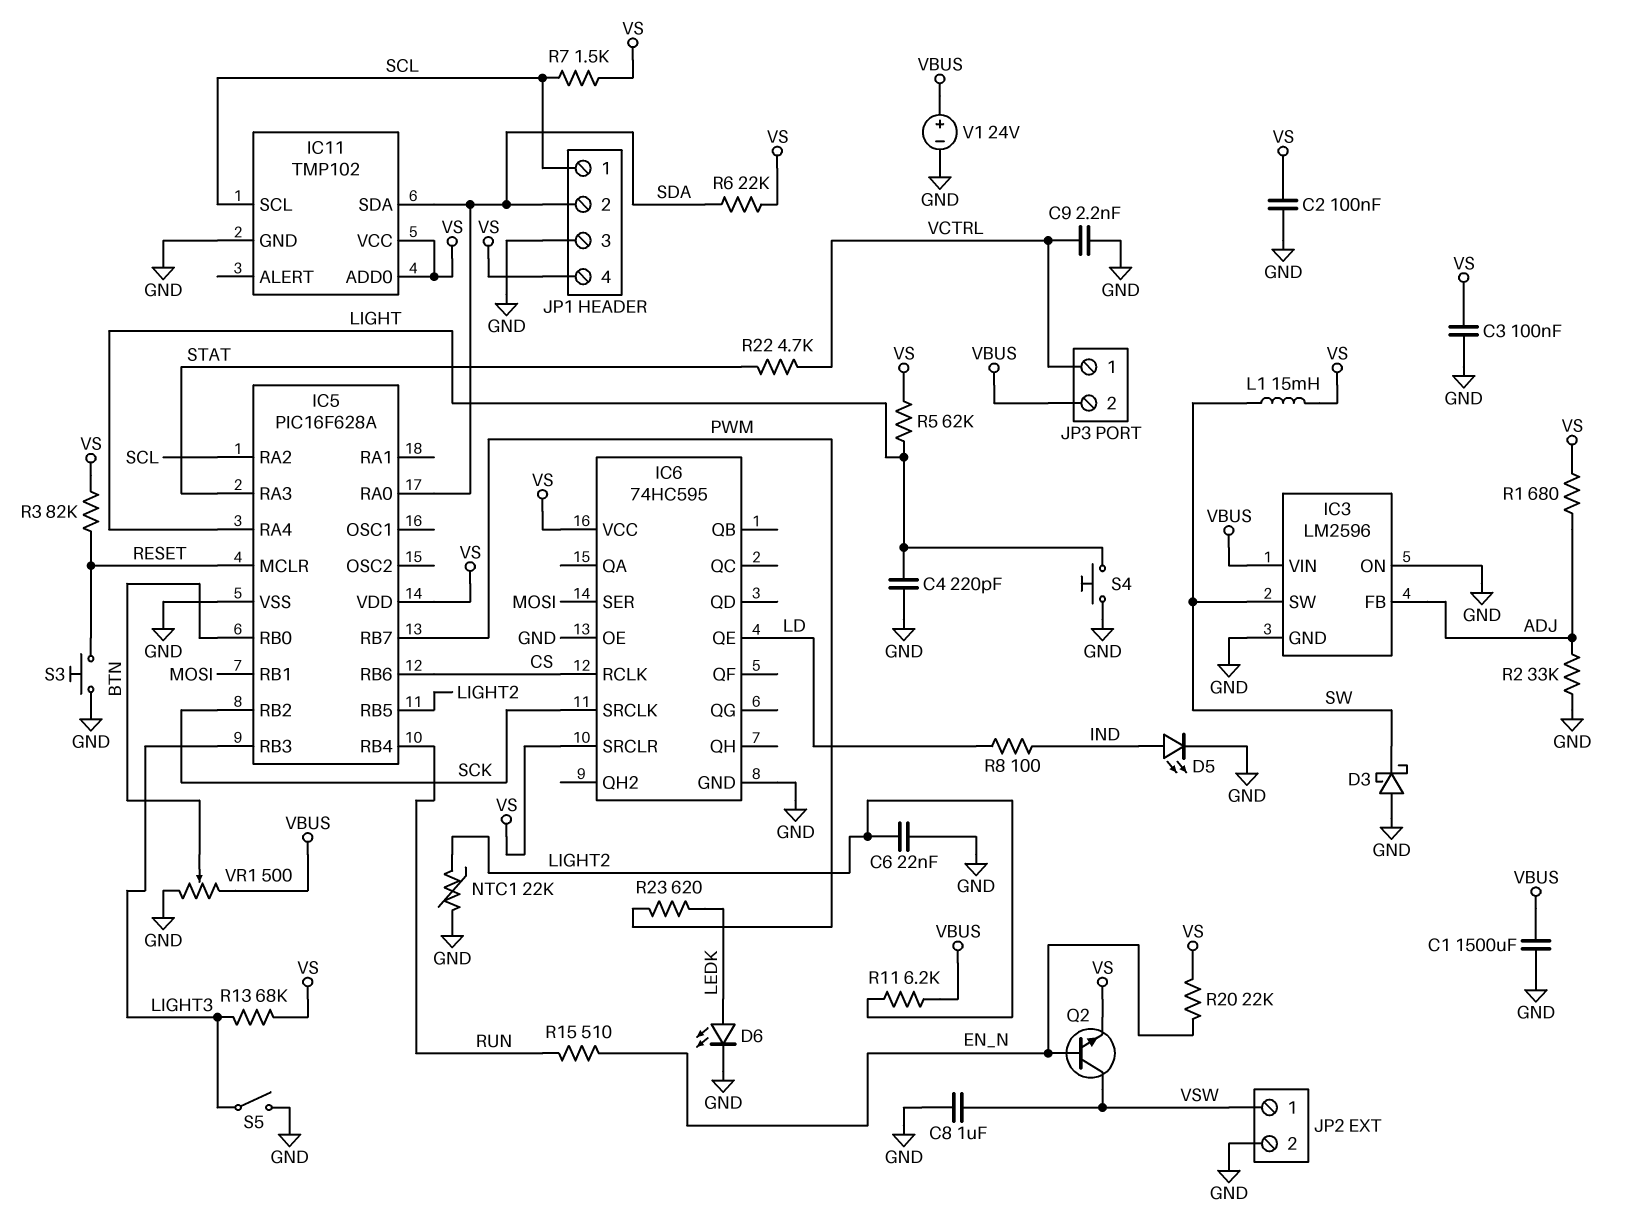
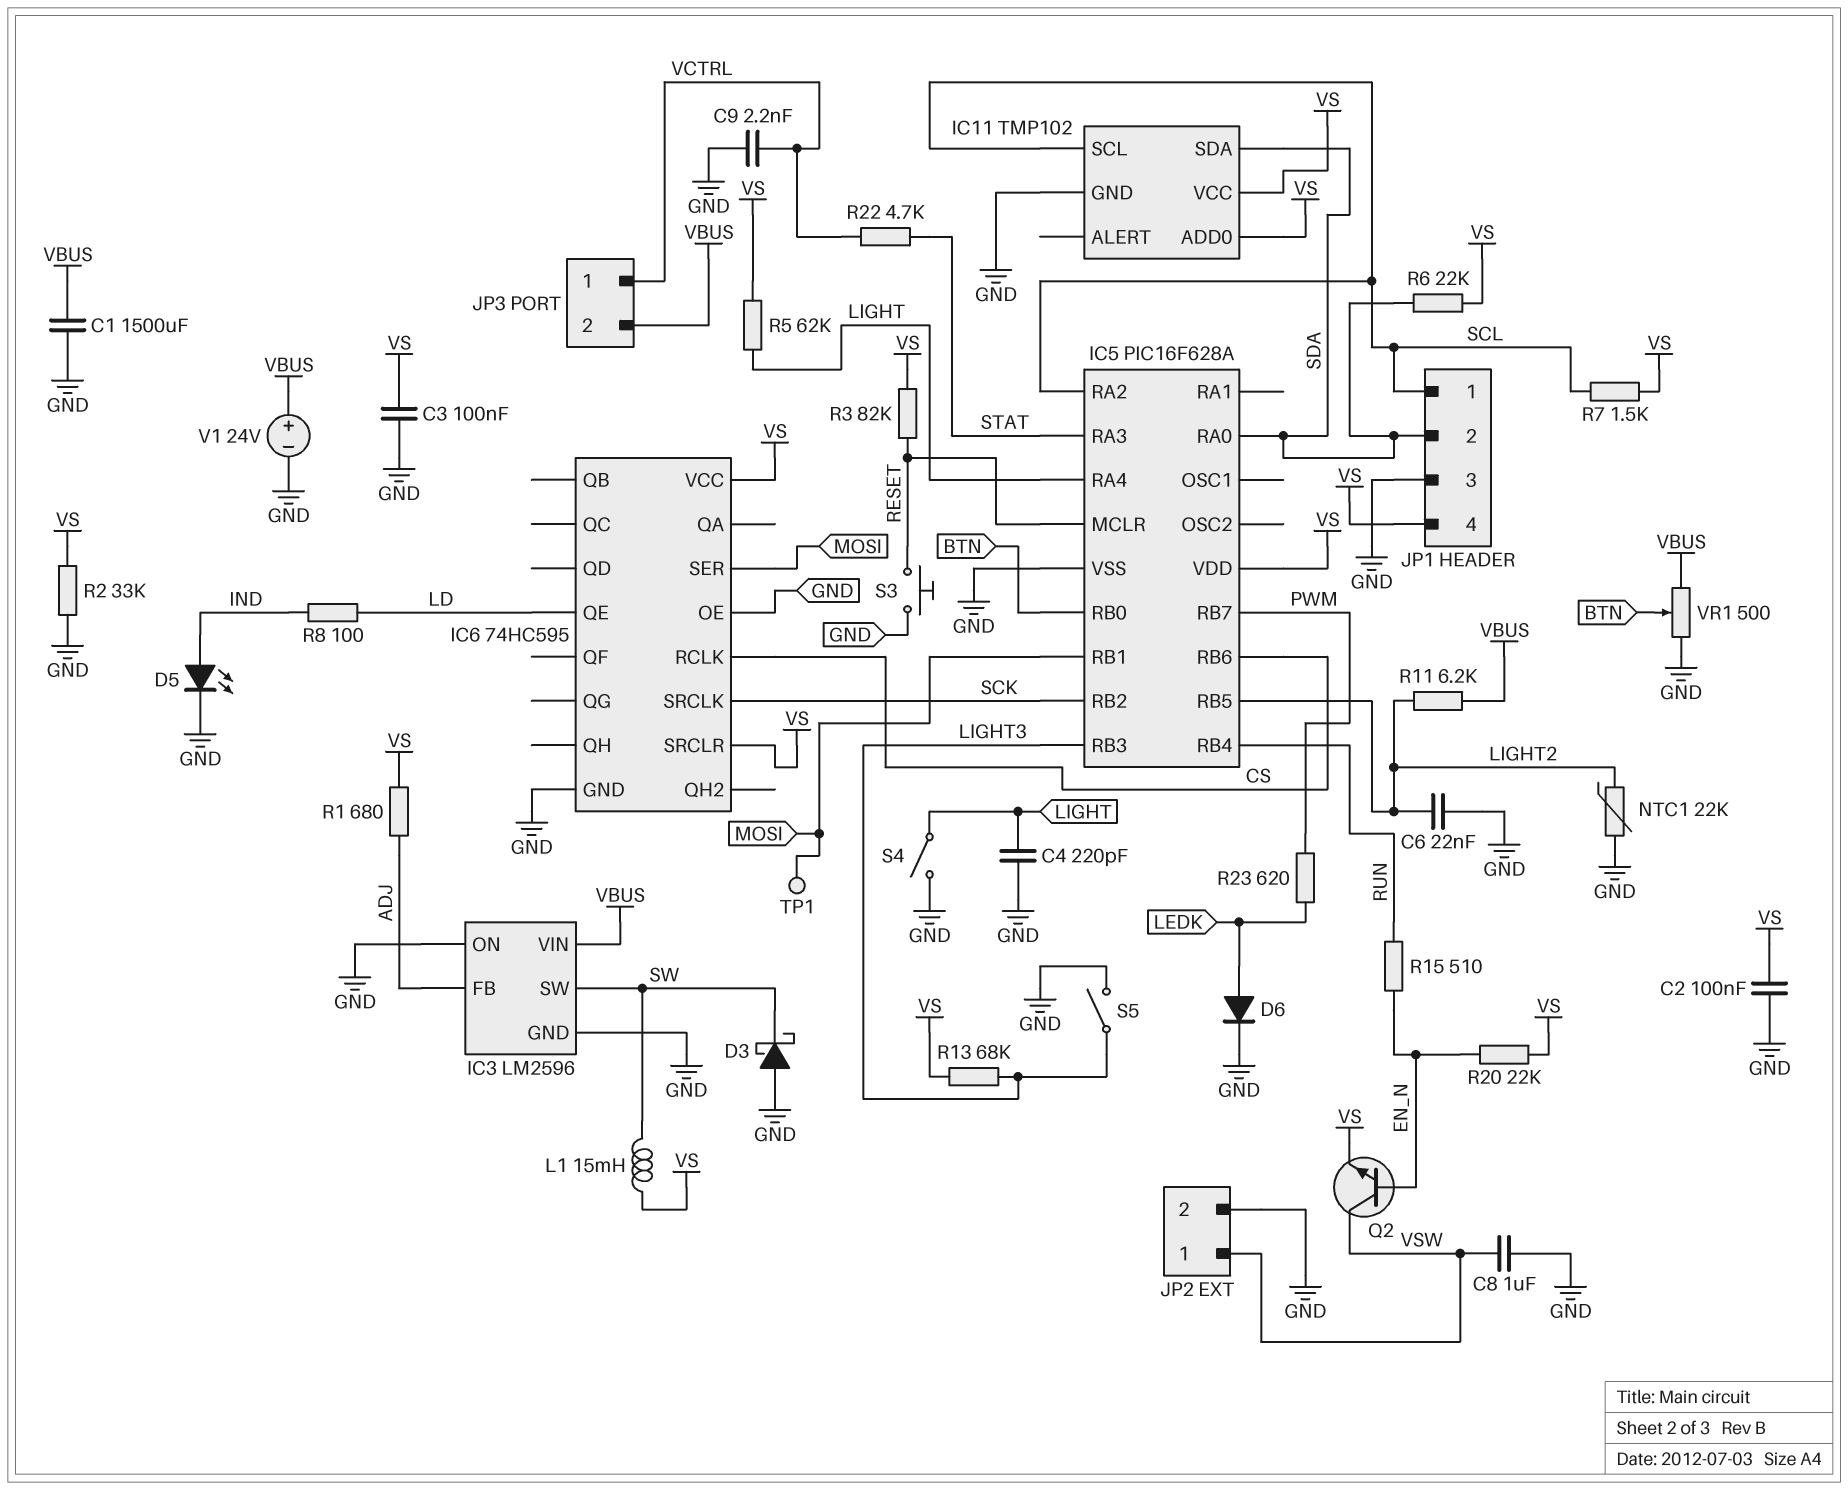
D6: LED (A LEDK, K GND) -> diode (A LEDK, K GND)
R2: 33k (ADJ, GND) -> 33k (GND, VS)
S4: button (GND, LIGHT) -> switch (GND, LIGHT)
TP1: none -> test point (MOSI)

